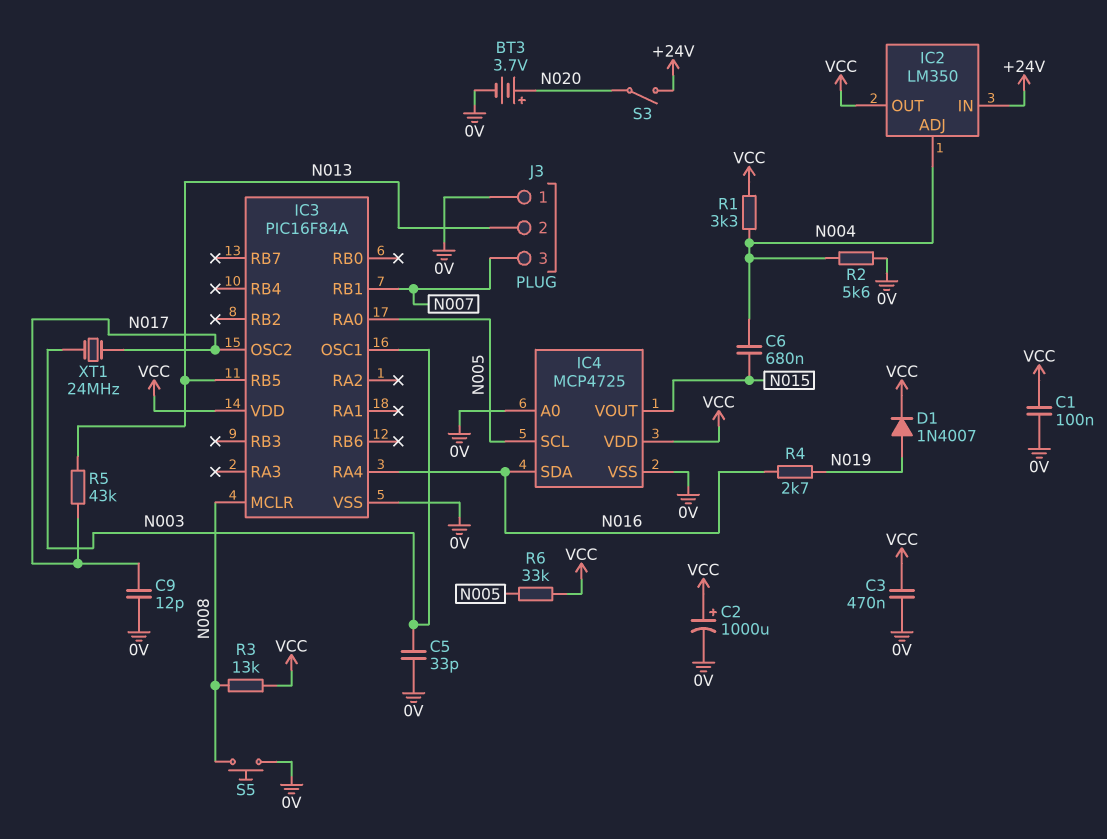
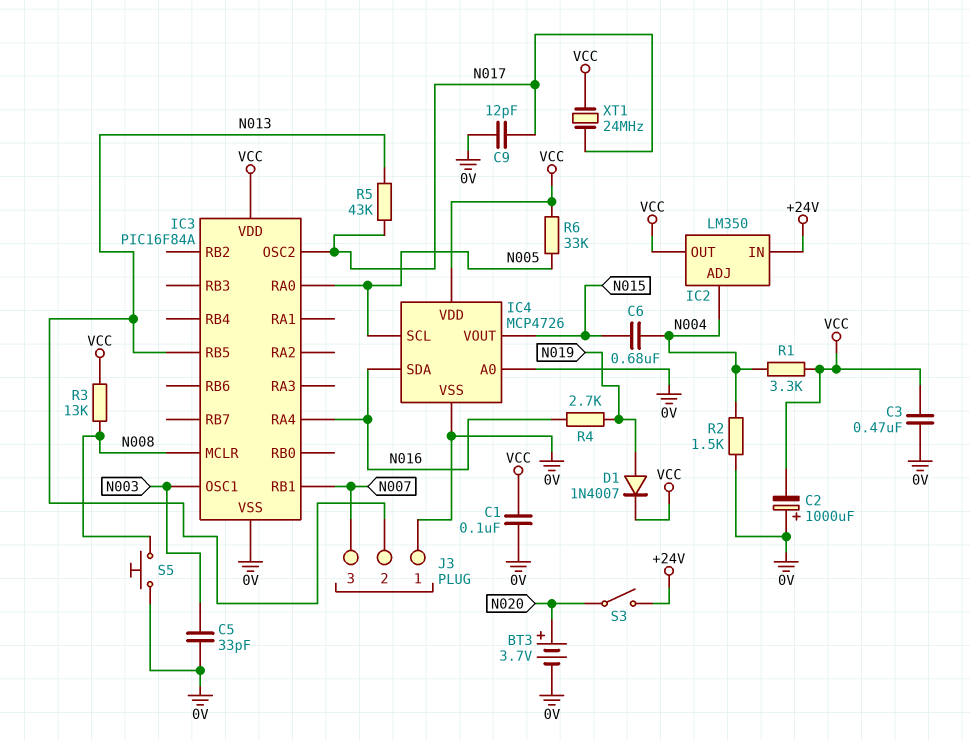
C2: 1000uF (plus VCC, minus 0V) -> 1000uF (plus 0V, minus VCC)
IC4: MCP4725 -> MCP4726
R2: 5.6k (0V, N004) -> 1.5k (0V, N004)
XT1: 24MHz (N003, N017) -> 24MHz (N017, VCC)

